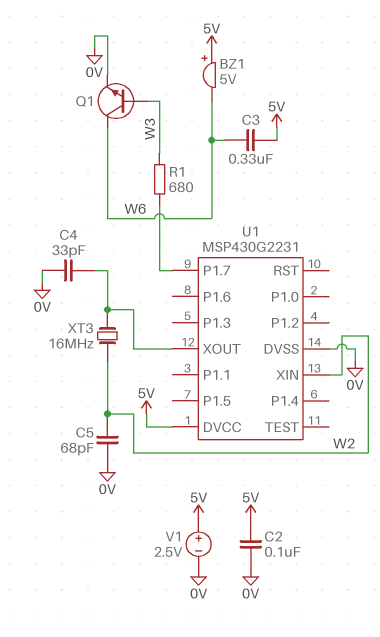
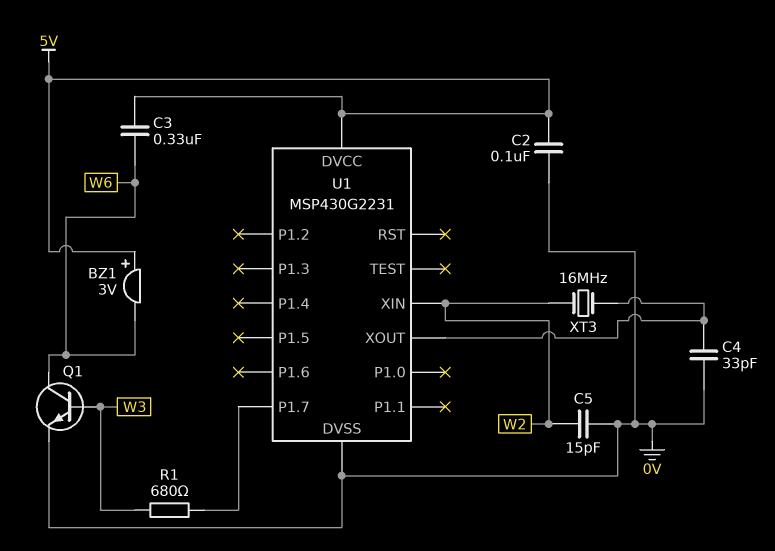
BZ1: buzzer 5V (plus 5V, minus W6) -> buzzer 3V (plus 5V, minus W6)
C5: 68pF (0V, W2) -> 15pF (0V, W2)
V1: 2.5V (plus 5V, minus 0V) -> none

